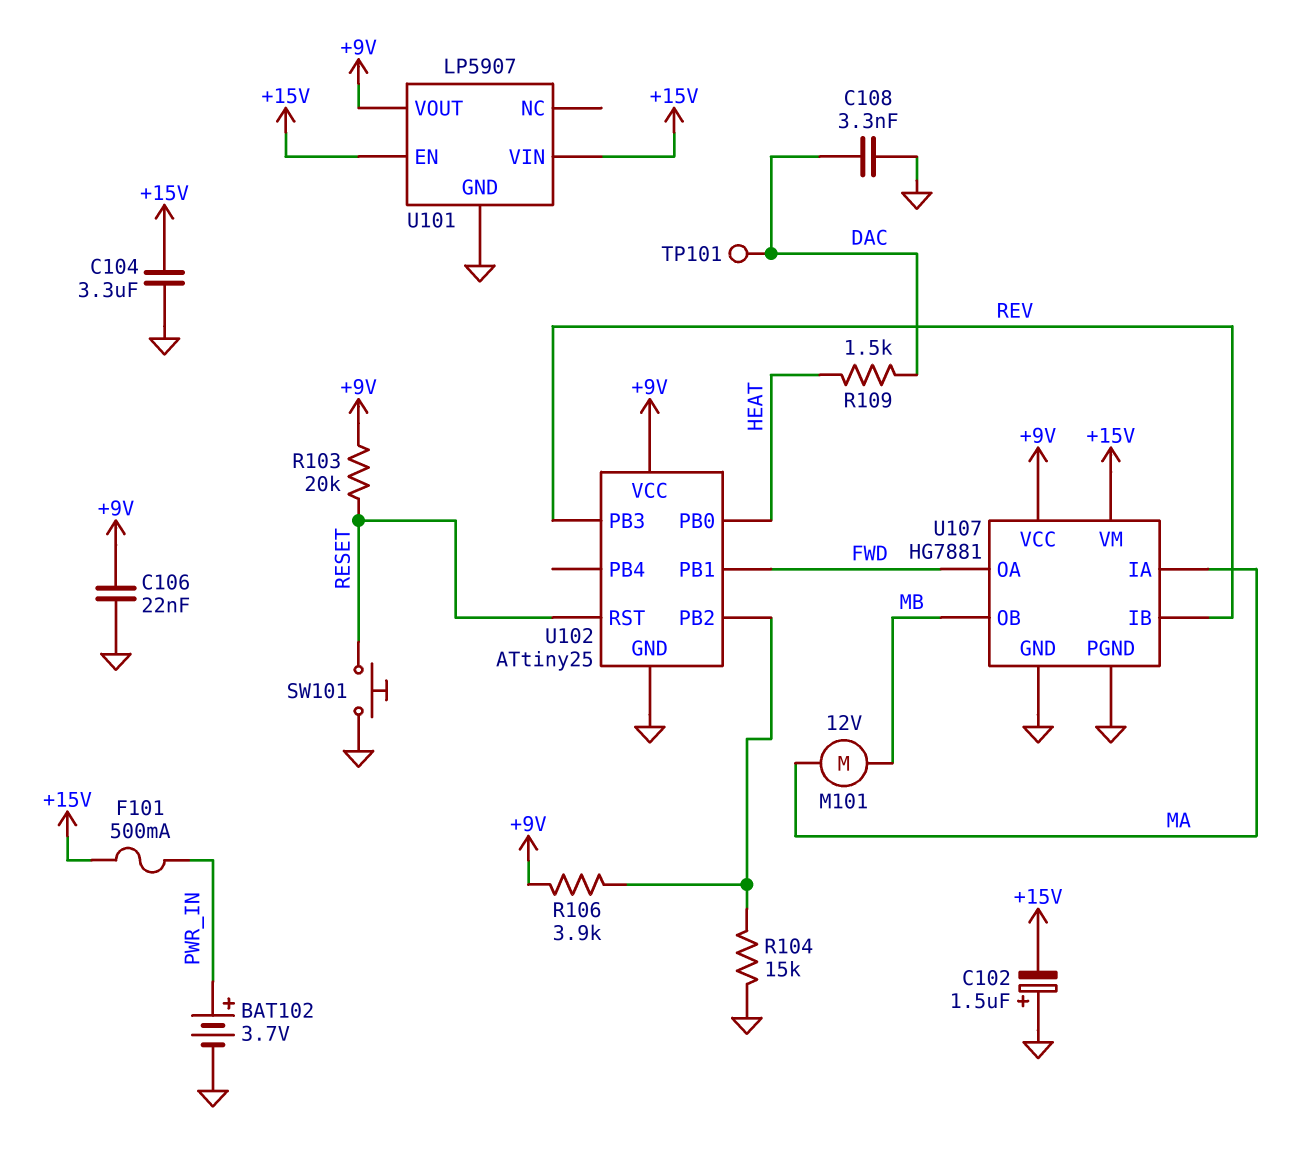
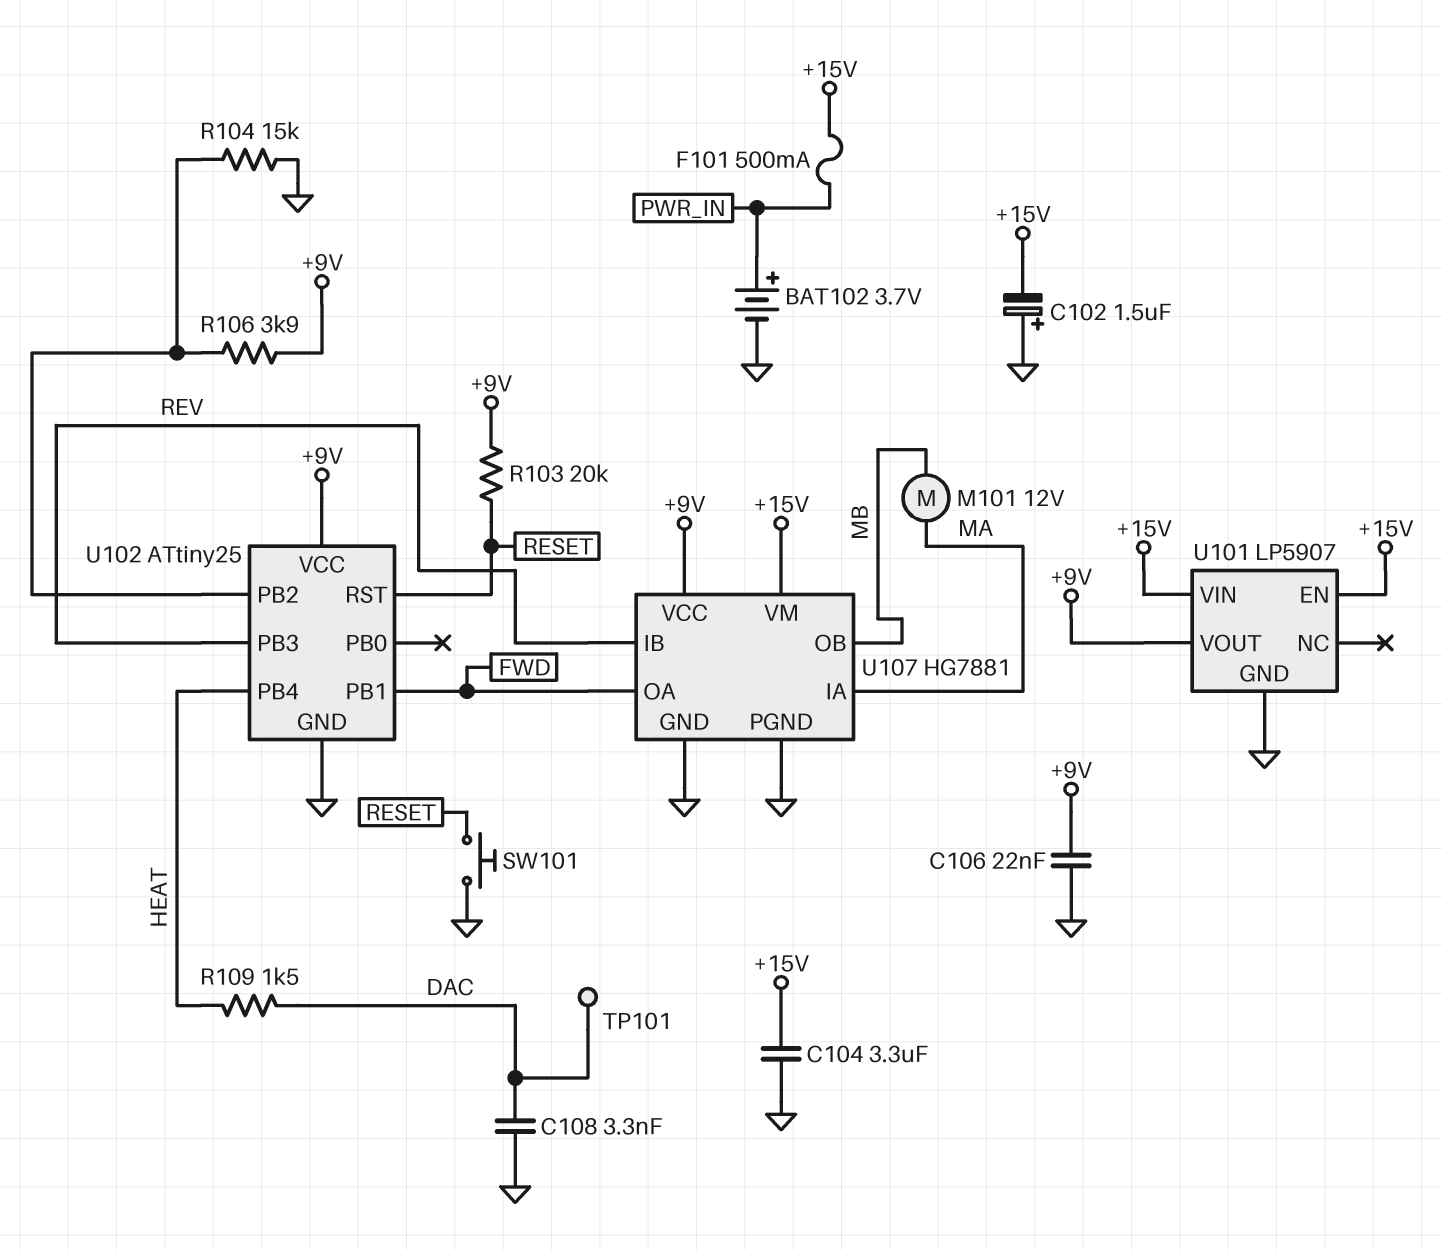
U102 pin PB0: HEAT -> none
U102 pin PB4: none -> HEAT

